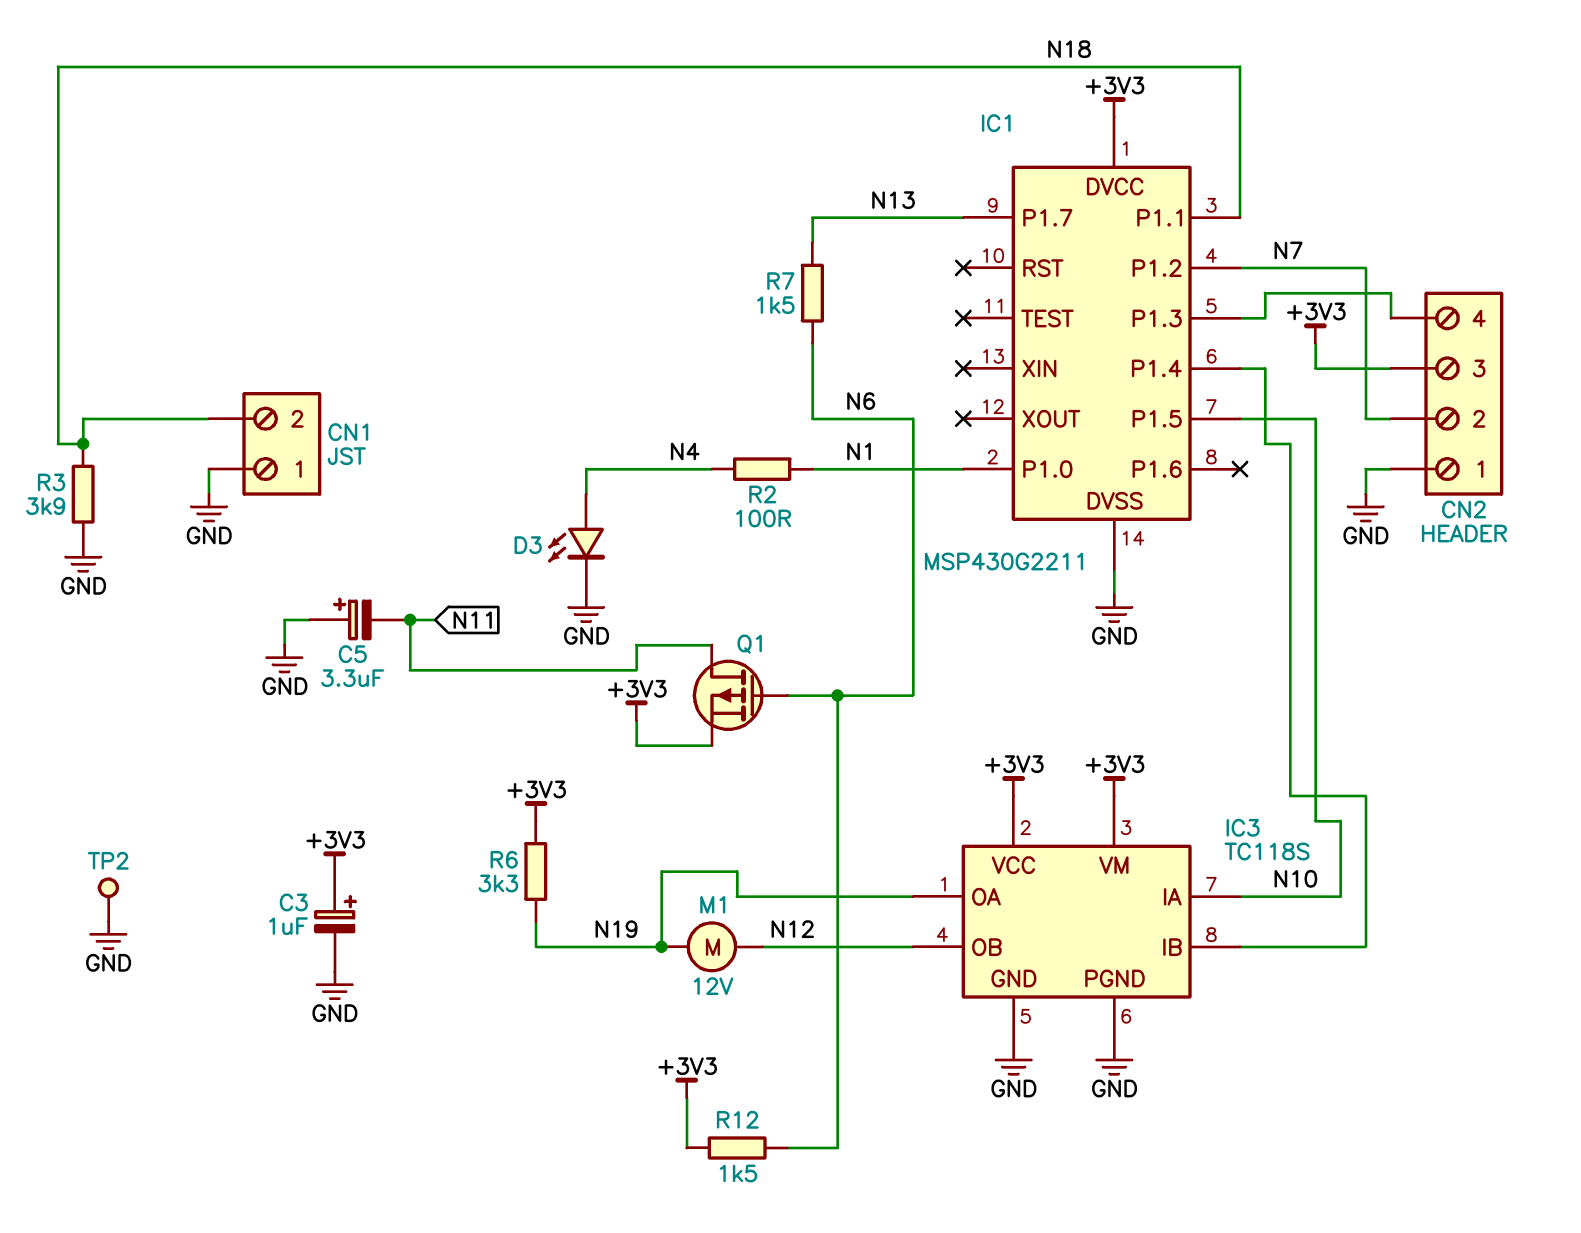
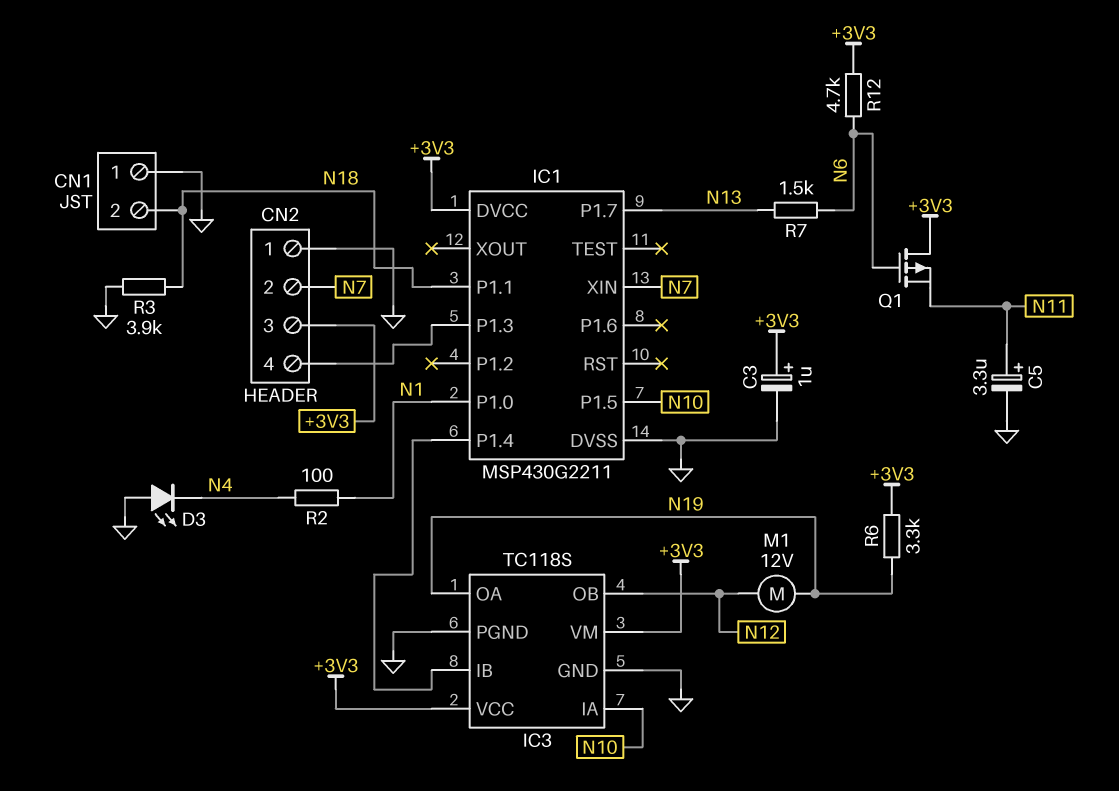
C5: 3.3uF (plus GND, minus N11) -> 3.3uF (plus N11, minus GND)
D3: LED (A N4, K GND) -> LED (A GND, K N4)
IC1 pin P1.2: N7 -> none
IC1 pin XIN: none -> N7
Q1: PMOS (G N6, D N11, S +3V3) -> PMOS (G N6, D +3V3, S N11)
R12: 1.5k (+3V3, N6) -> 4.7k (+3V3, N6)
TP2: test point (GND) -> none

